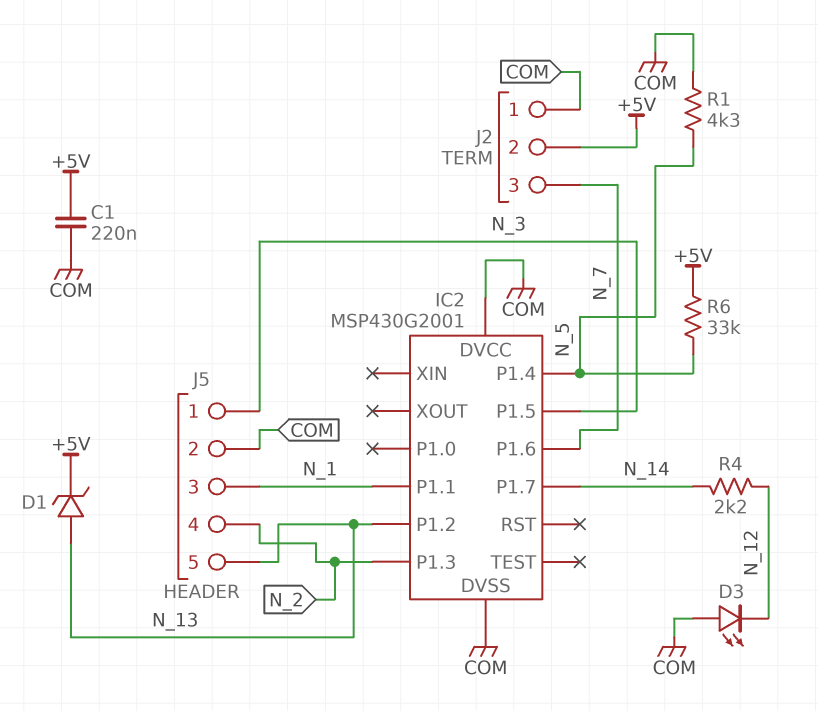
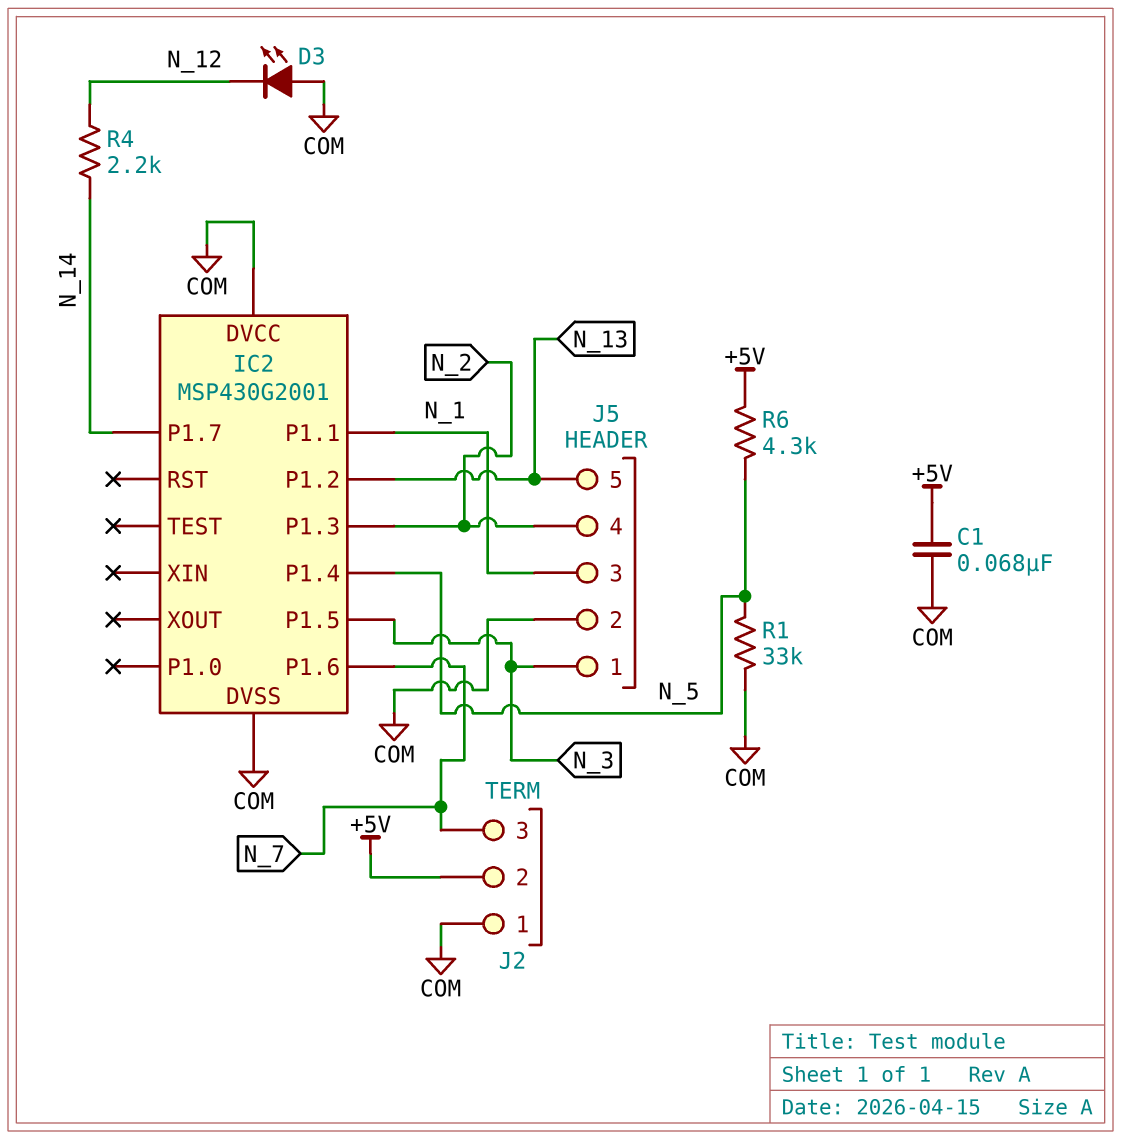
C1: 220nF (+5V, COM) -> 68nF (+5V, COM)
D1: zener (A N_13, K +5V) -> none
R1: 4.3k (COM, N_5) -> 33k (COM, N_5)
R6: 33k (+5V, N_5) -> 4.3k (+5V, N_5)

